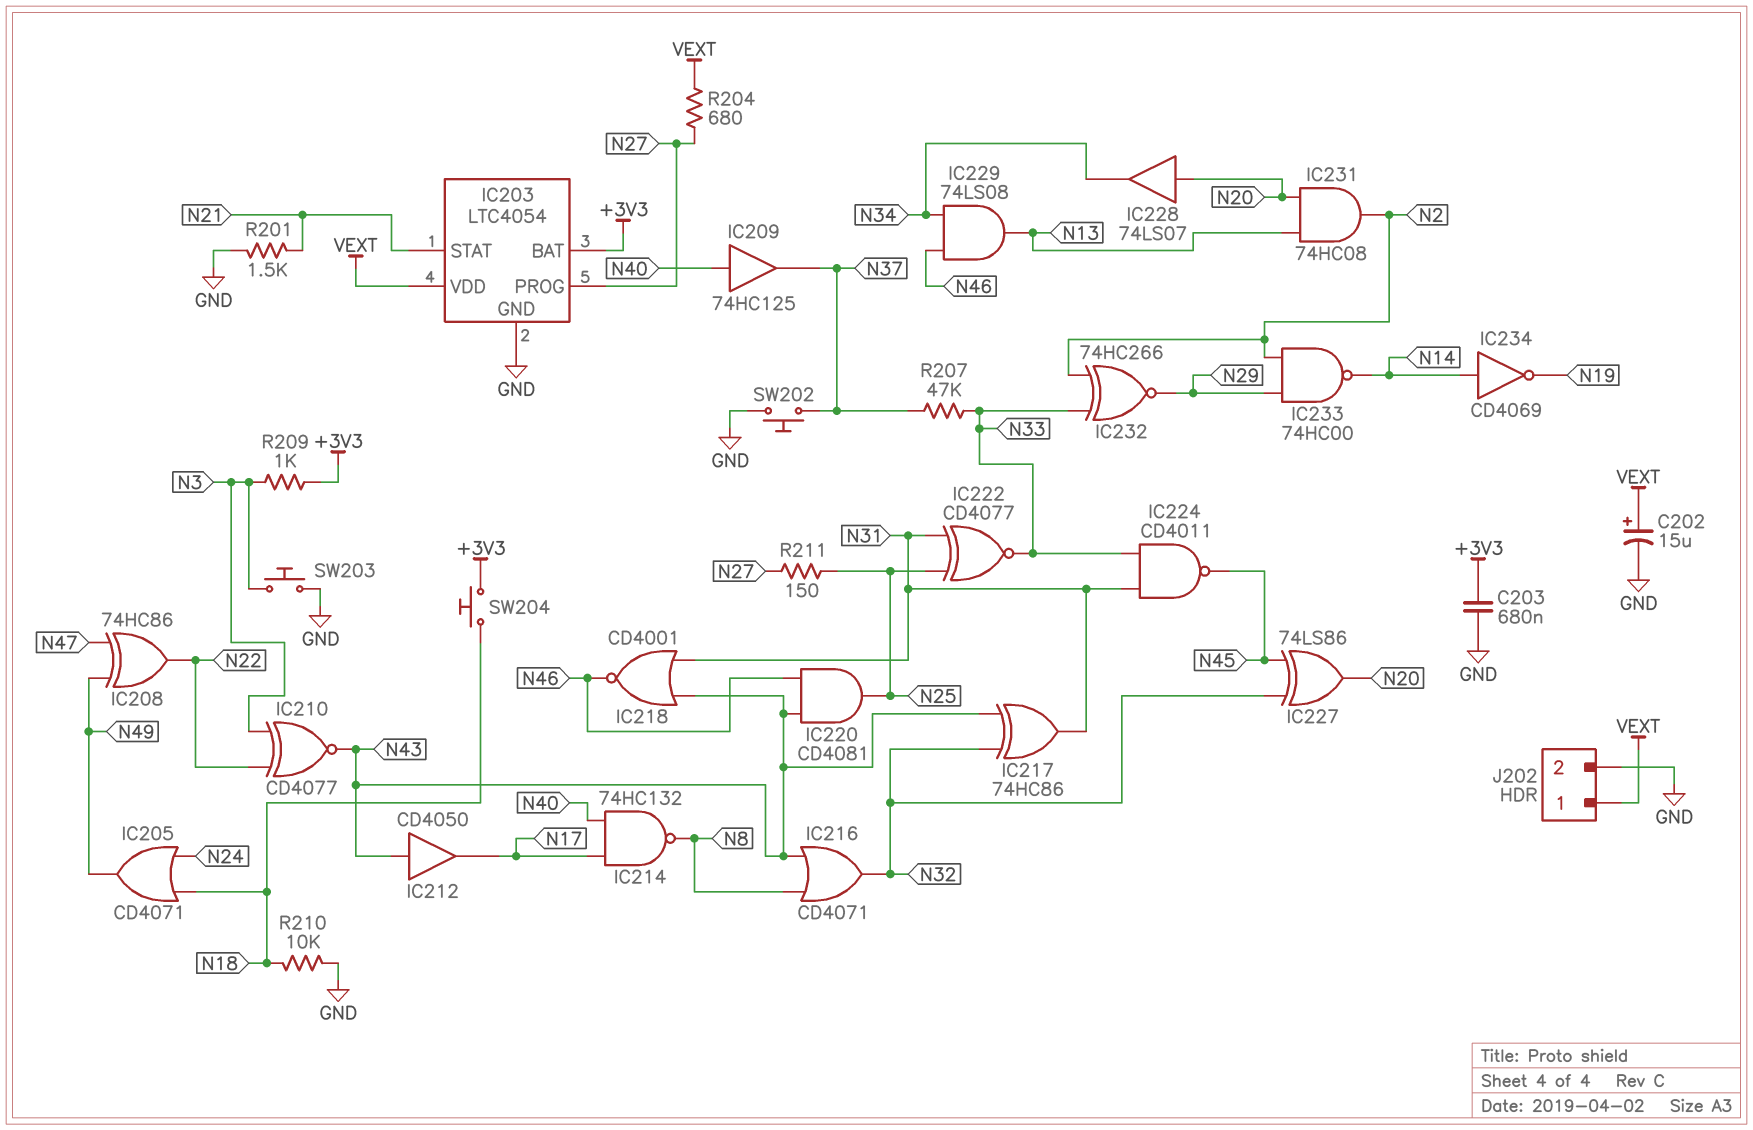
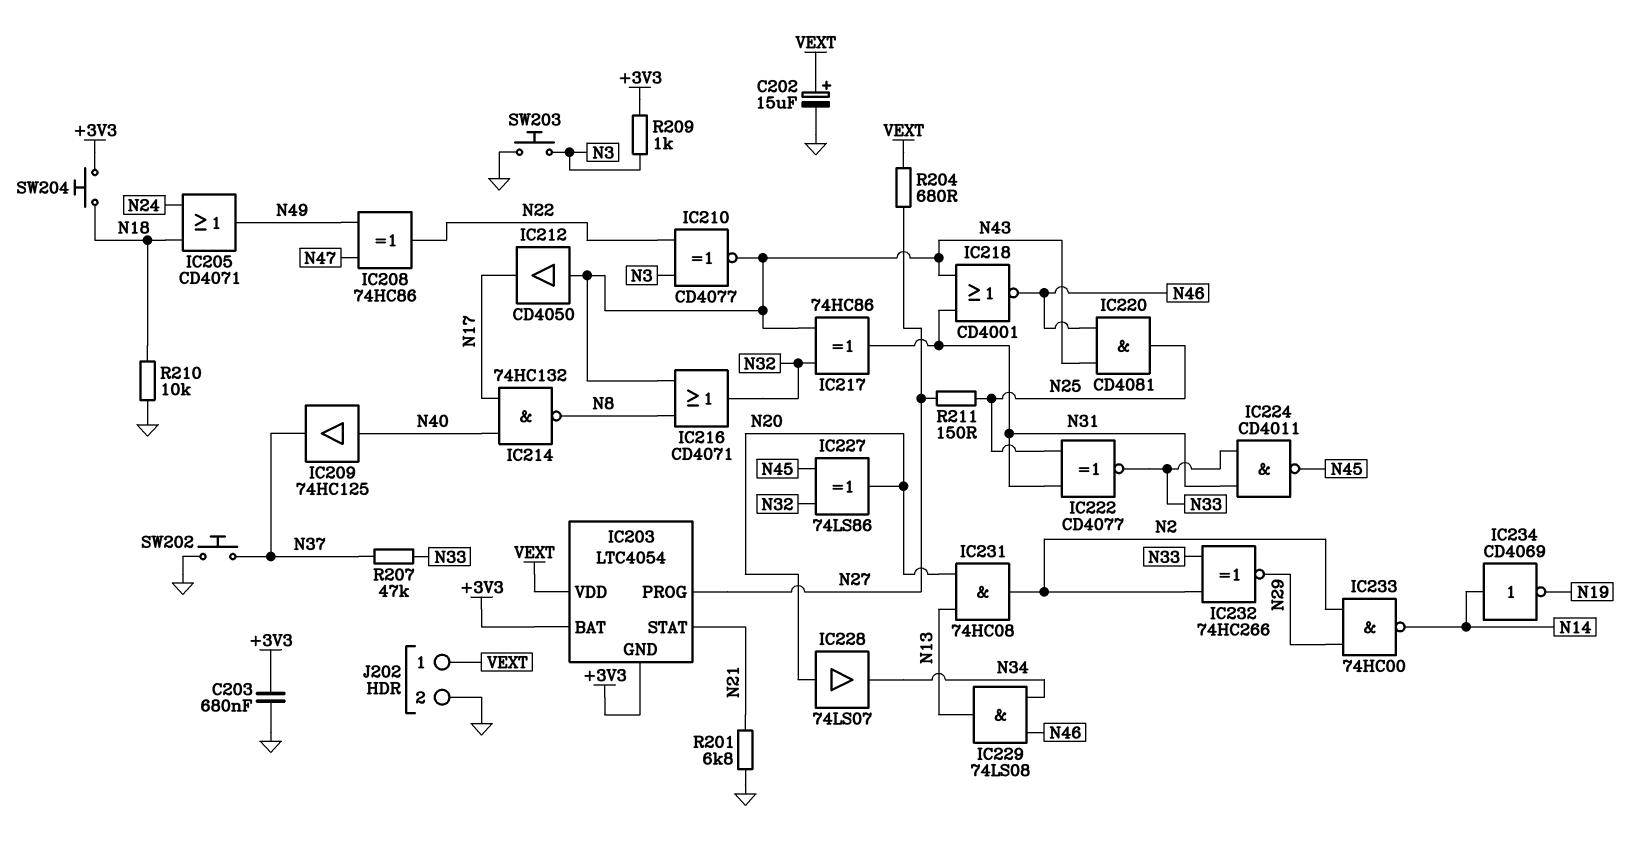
IC203 pin GND: GND -> +3V3
R201: 1.5k (GND, N21) -> 6.8k (GND, N21)

